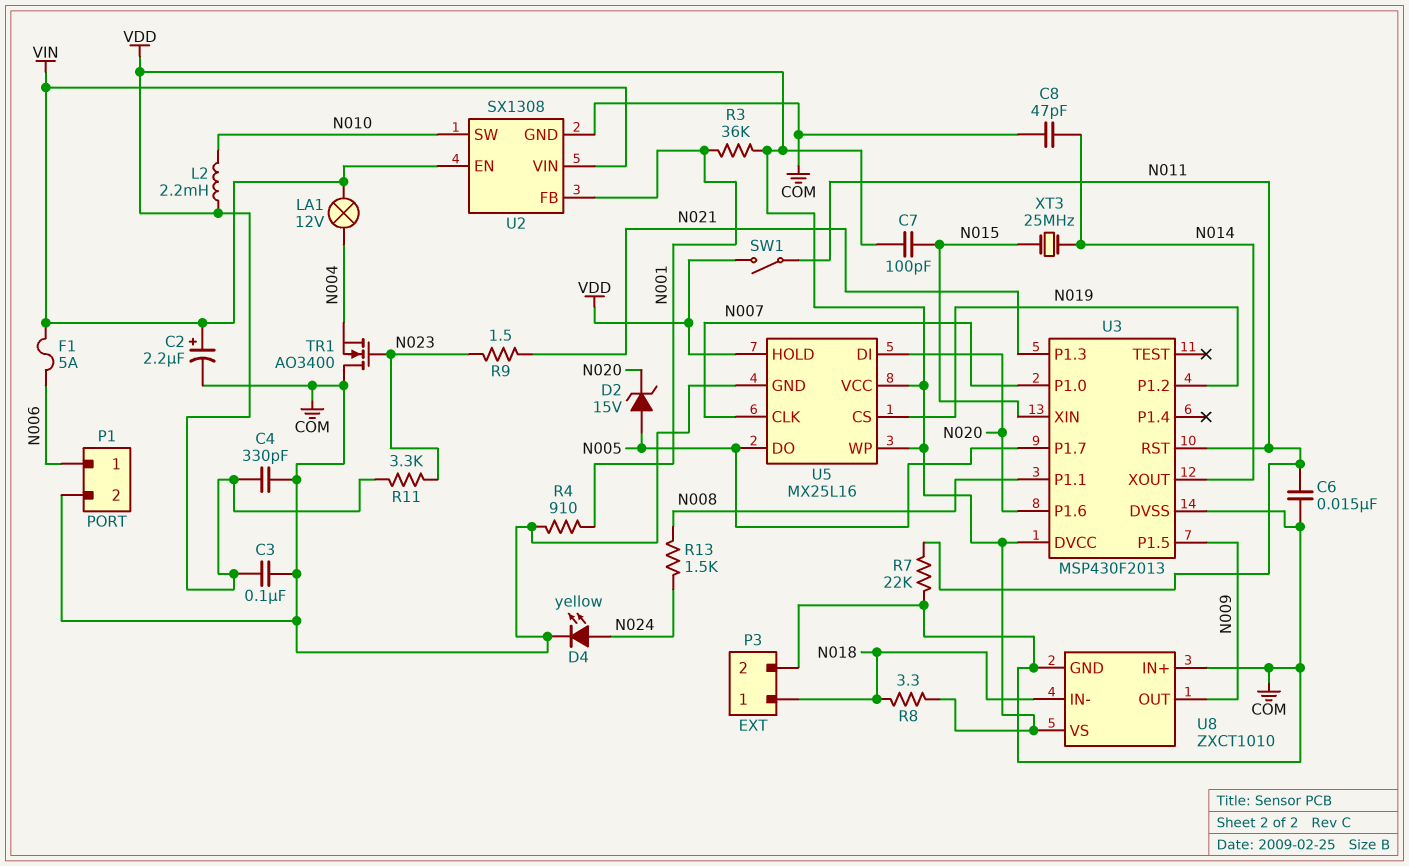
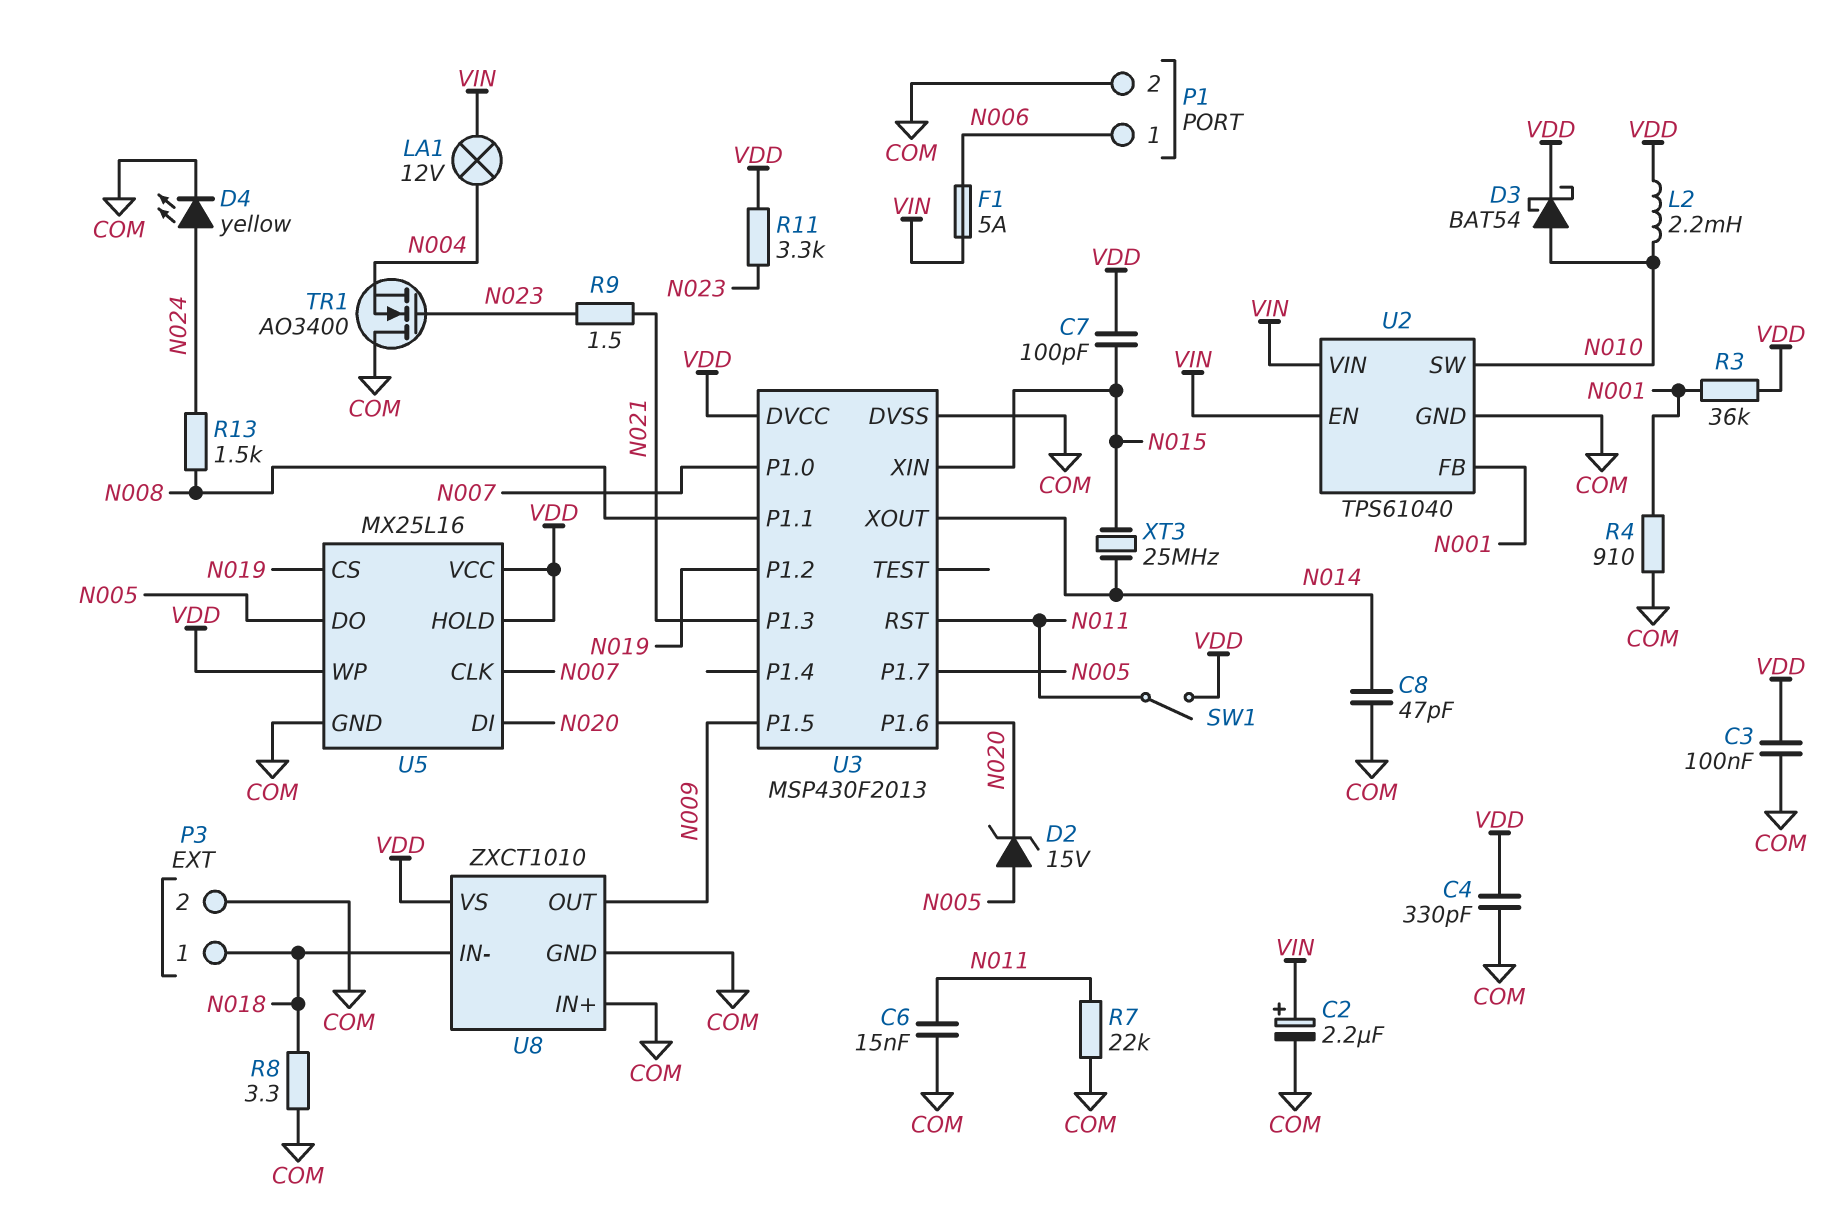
D3: none -> schottky BAT54 (A N010, K VDD)
R8: 3.3 (N018, VDD) -> 3.3 (COM, N018)
U2: SX1308 -> TPS61040

